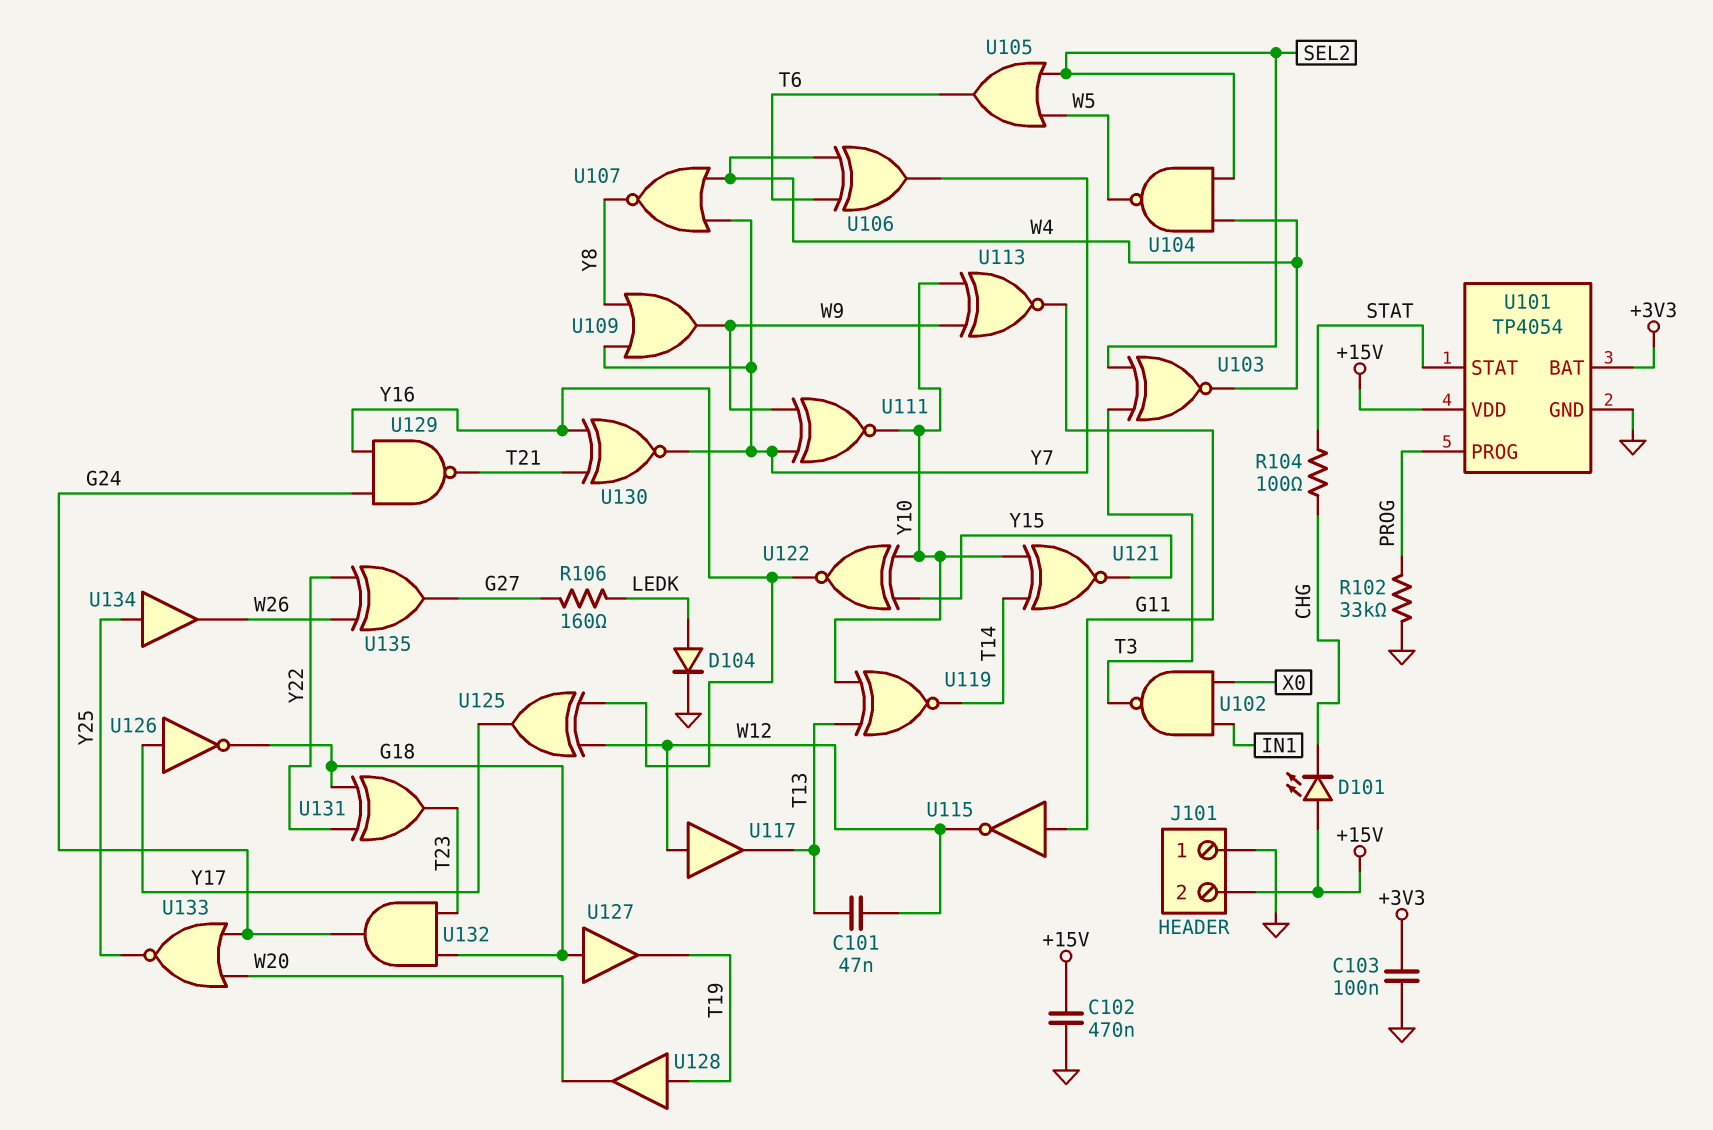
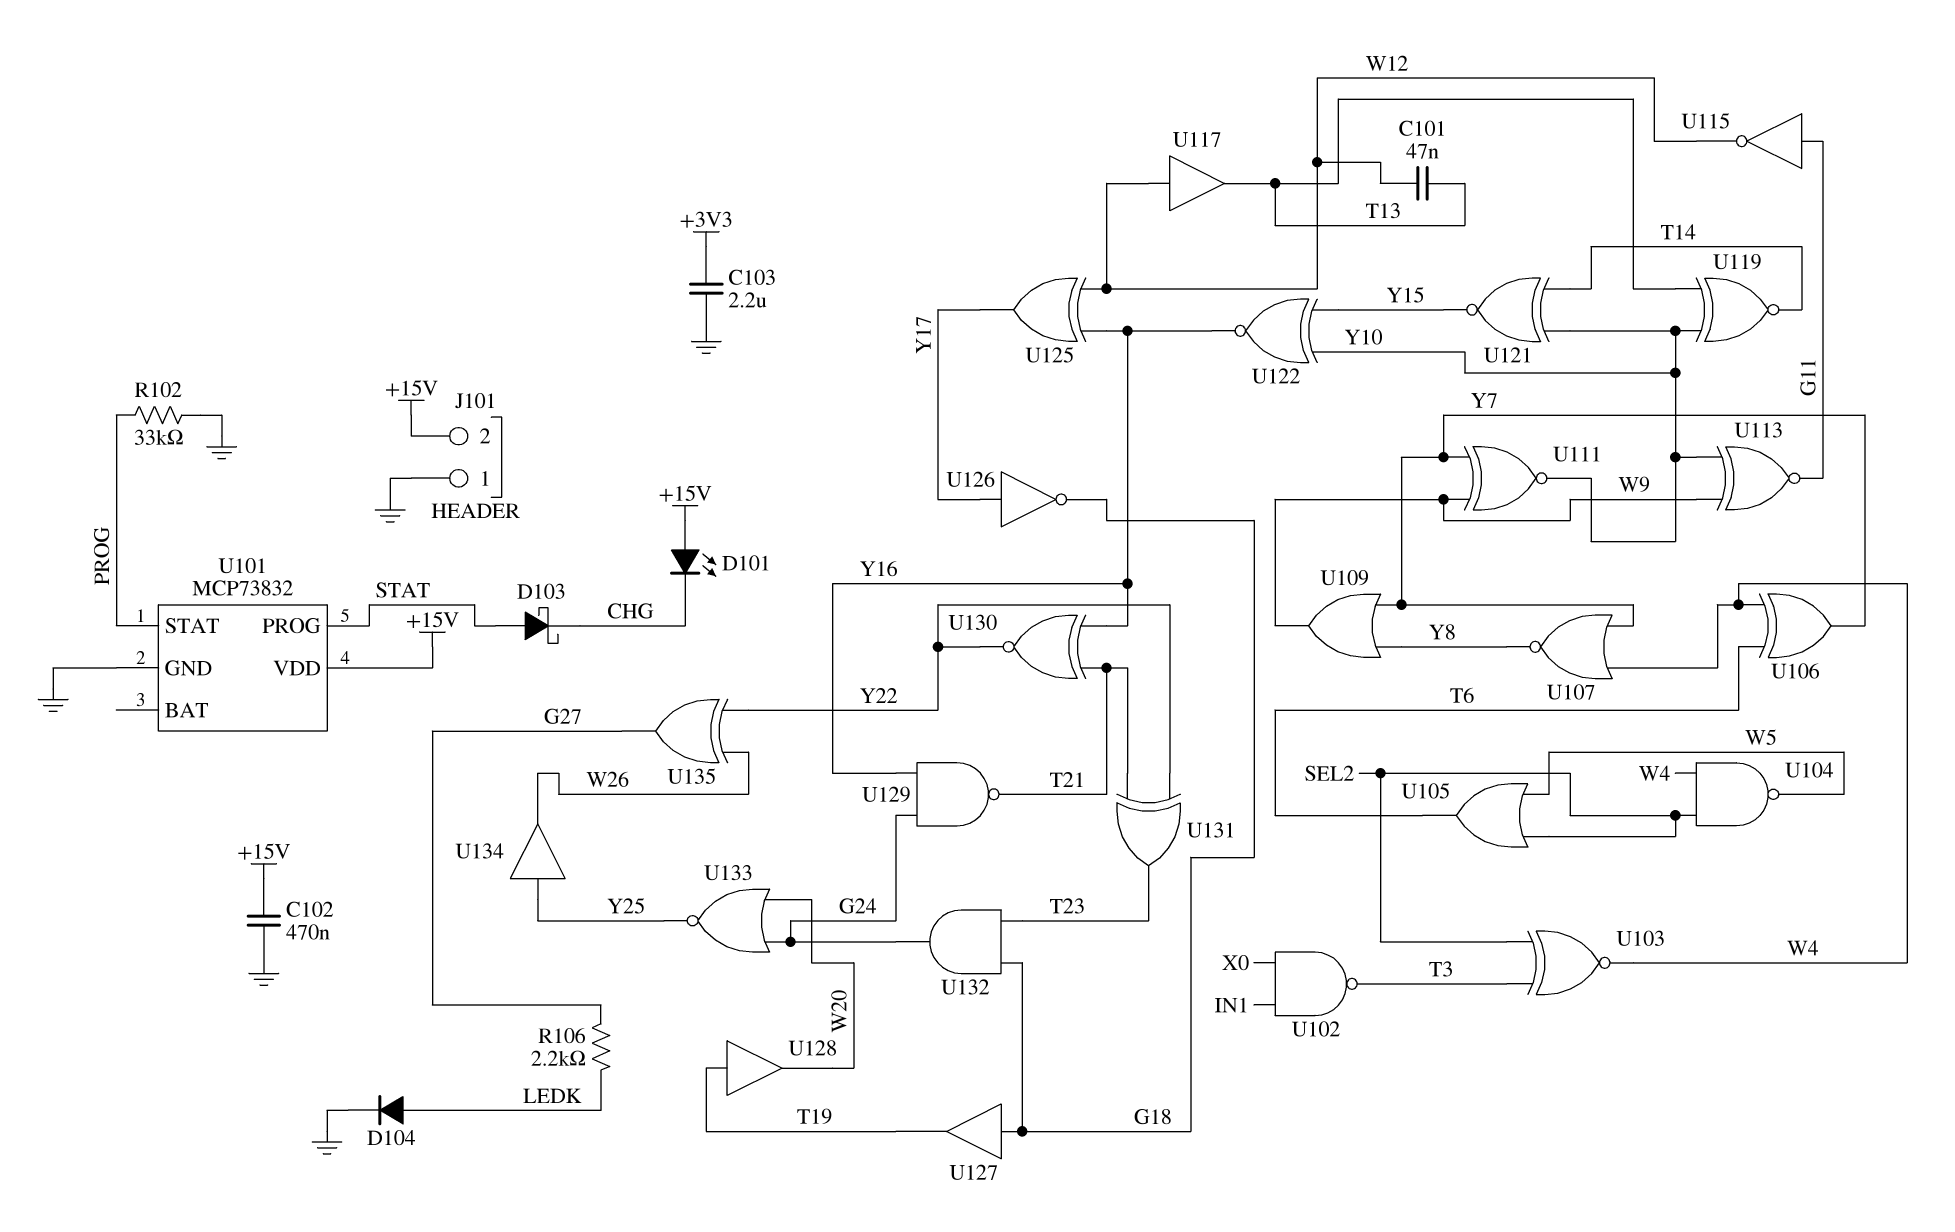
C103: 100nF (+3V3, GND) -> 2.2uF (+3V3, GND)
D103: none -> schottky (A STAT, K CHG)
R104: 100 (CHG, STAT) -> none
R106: 160 (G27, LEDK) -> 2.2k (G27, LEDK)
U101: TP4054 -> MCP73832
U101 pin BAT: +3V3 -> none
U101 pin PROG: PROG -> STAT
U101 pin STAT: STAT -> PROG
U130: XNOR (in T21, in Y16, out Y7) -> XNOR (in T21, in Y16, out Y22)
U131: XOR (in G18, in Y22, out T23) -> XOR (in T21, in Y22, out T23)

